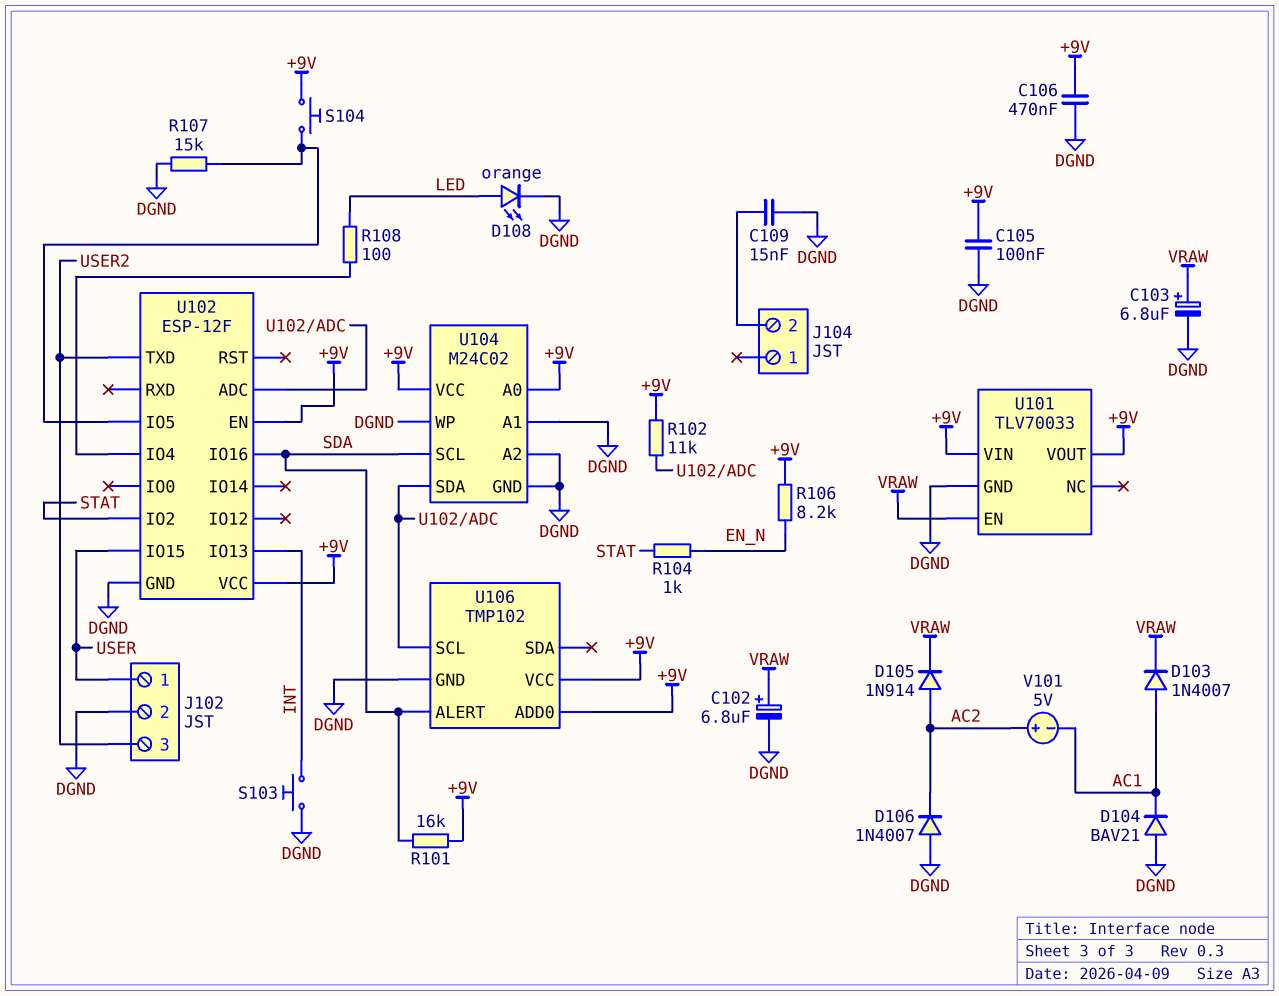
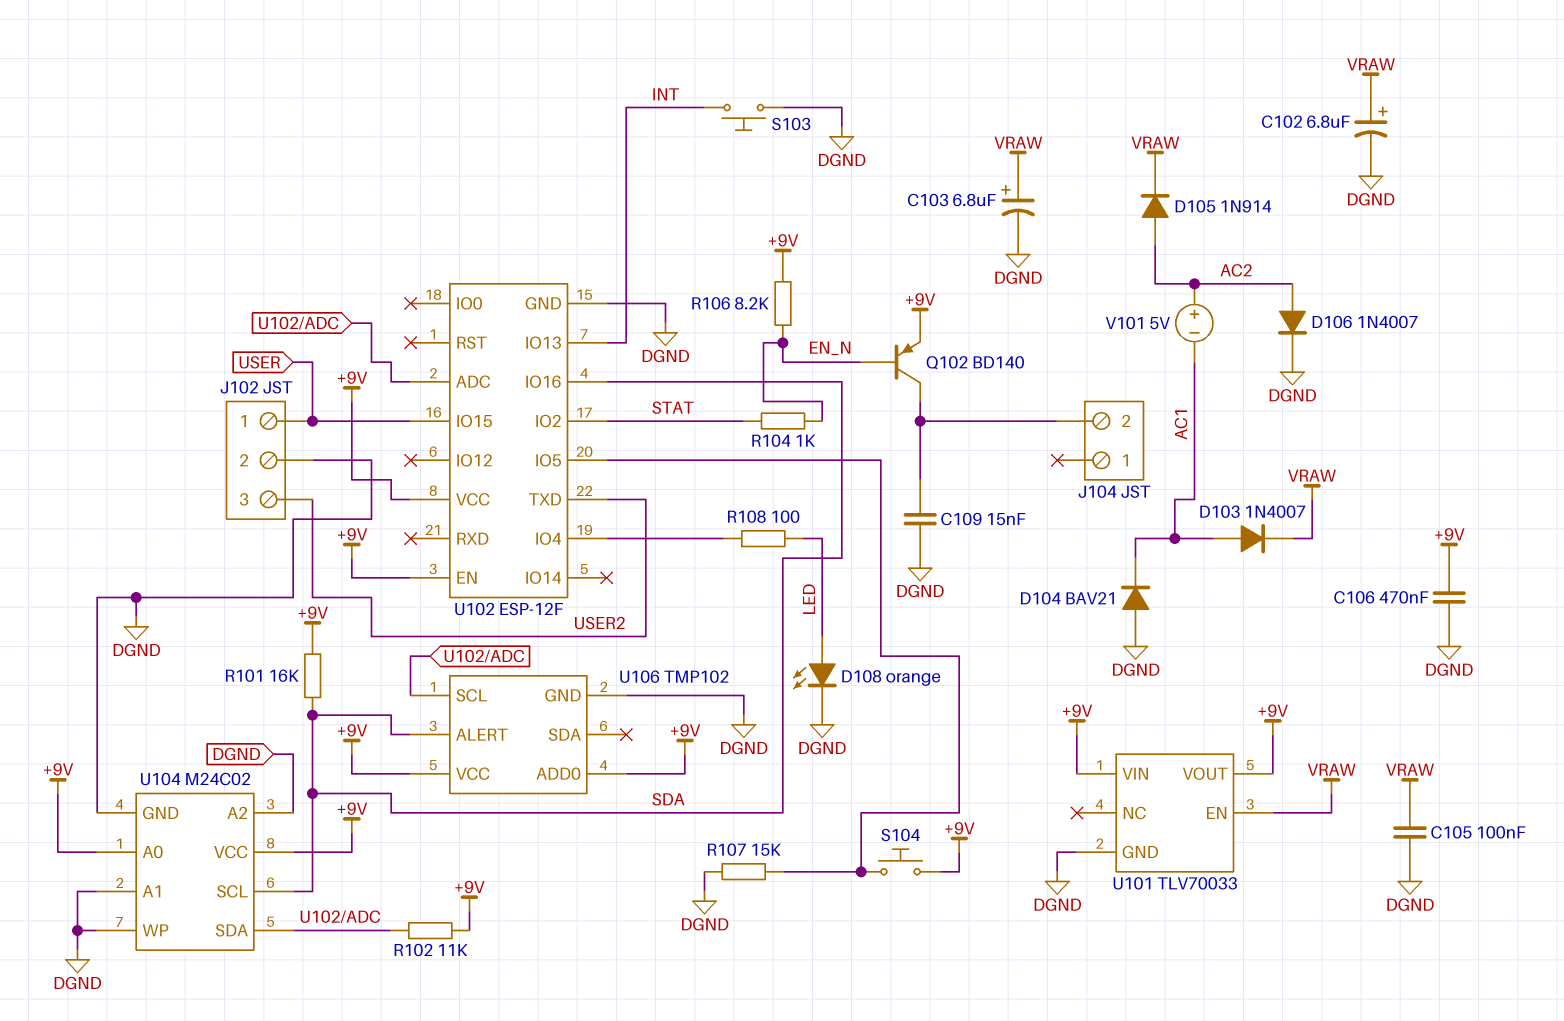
C105: 100nF (+9V, DGND) -> 100nF (DGND, VRAW)
D106: diode 1N4007 (A DGND, K AC2) -> diode 1N4007 (A AC2, K DGND)
Q102: none -> PNP BD140 (B EN_N, C J104/2, E +9V)

